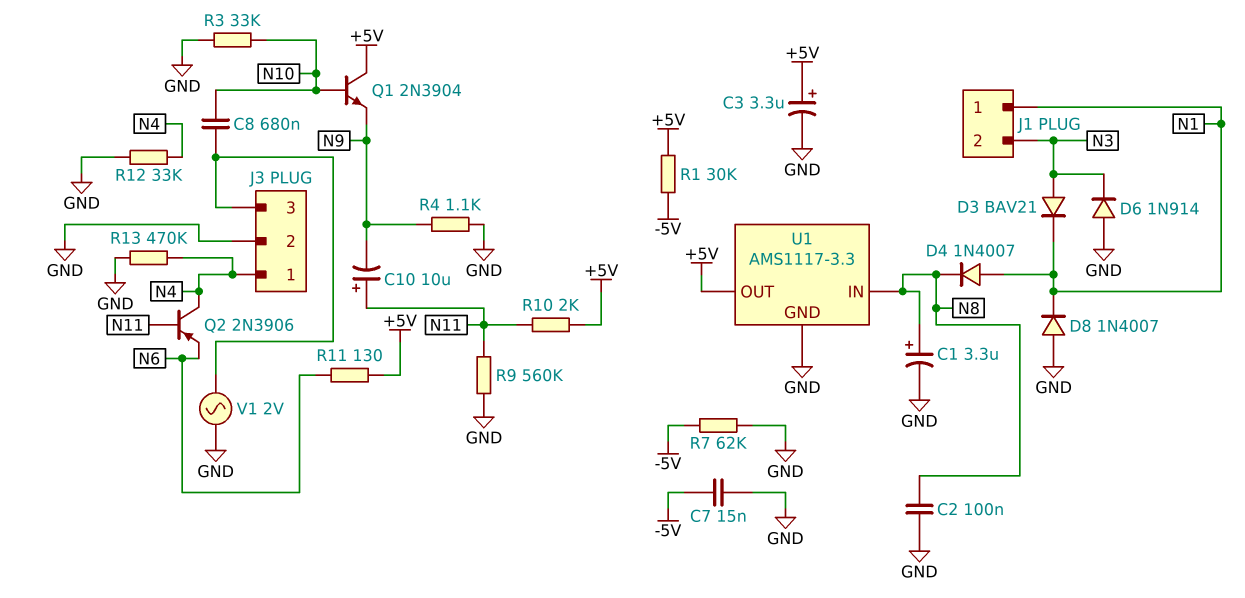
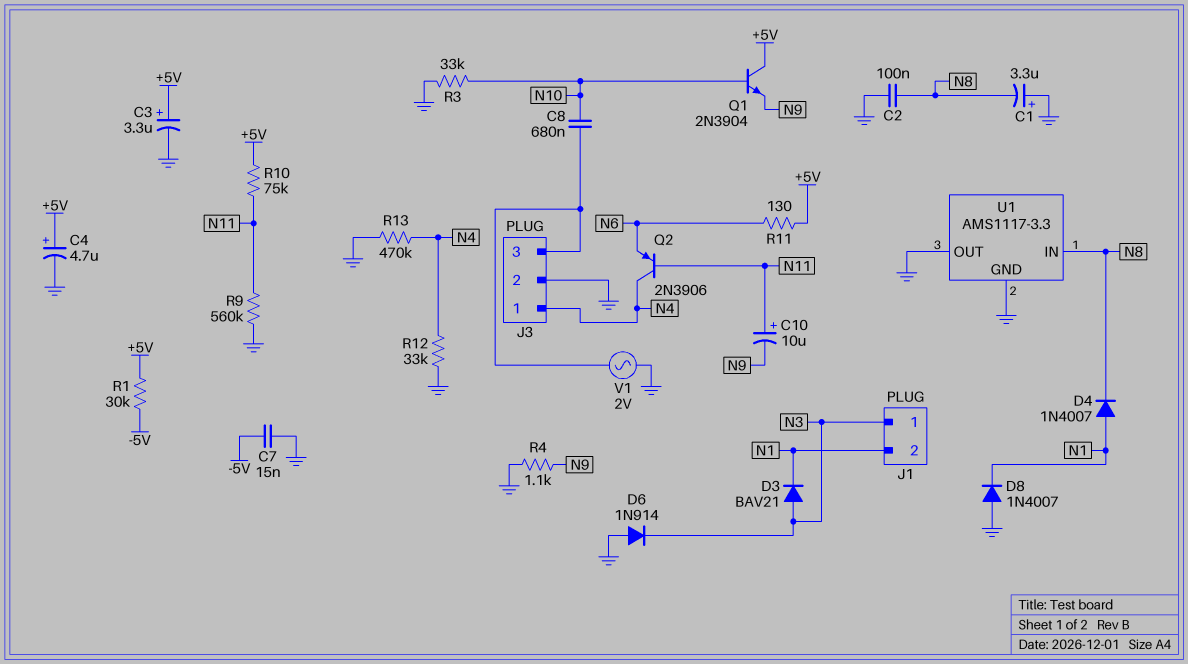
C1: 3.3uF (plus N8, minus GND) -> 3.3uF (plus GND, minus N8)
C4: none -> 4.7uF (plus +5V, minus GND)
J1 pin 1: N1 -> N3
J1 pin 2: N3 -> N1
R7: 62k (-5V, GND) -> none
R10: 2k (+5V, N11) -> 75k (+5V, N11)
U1 pin OUT: +5V -> GND

